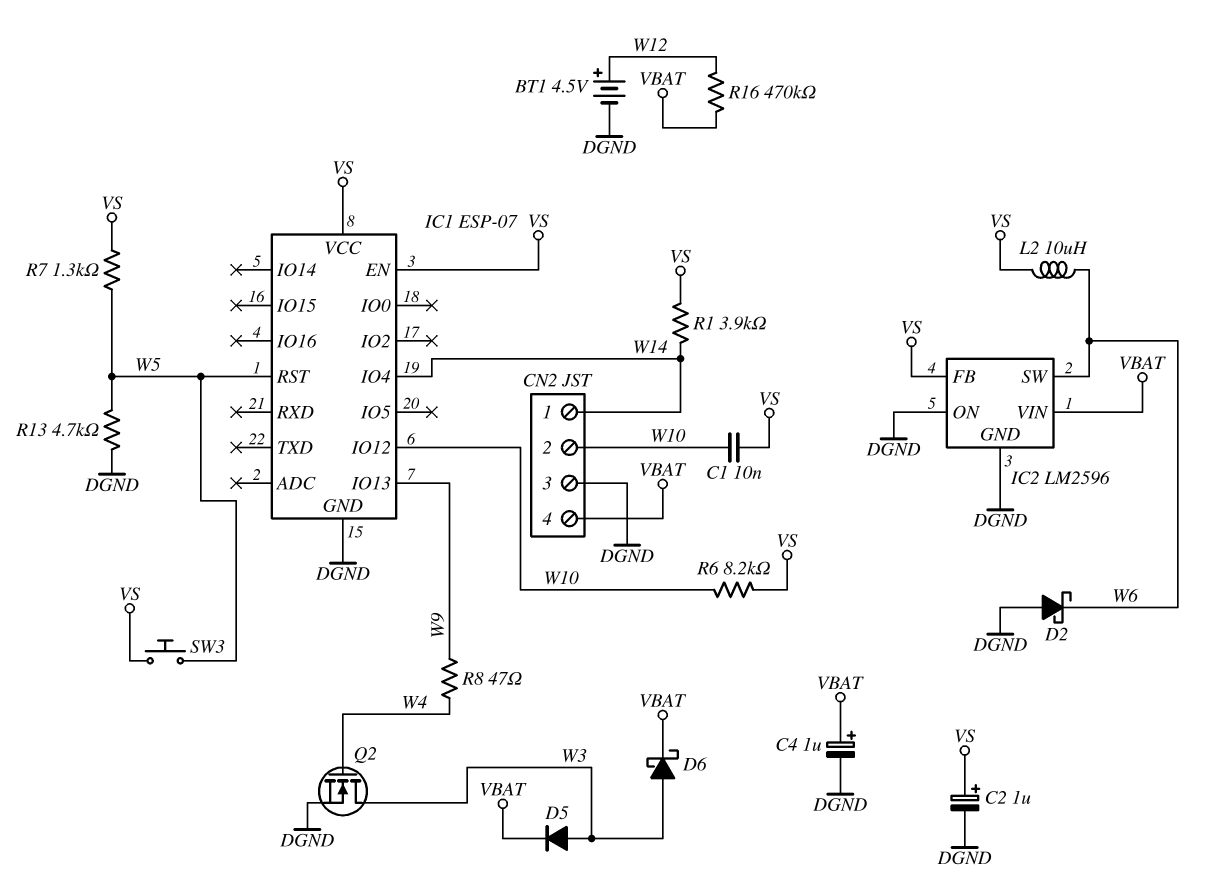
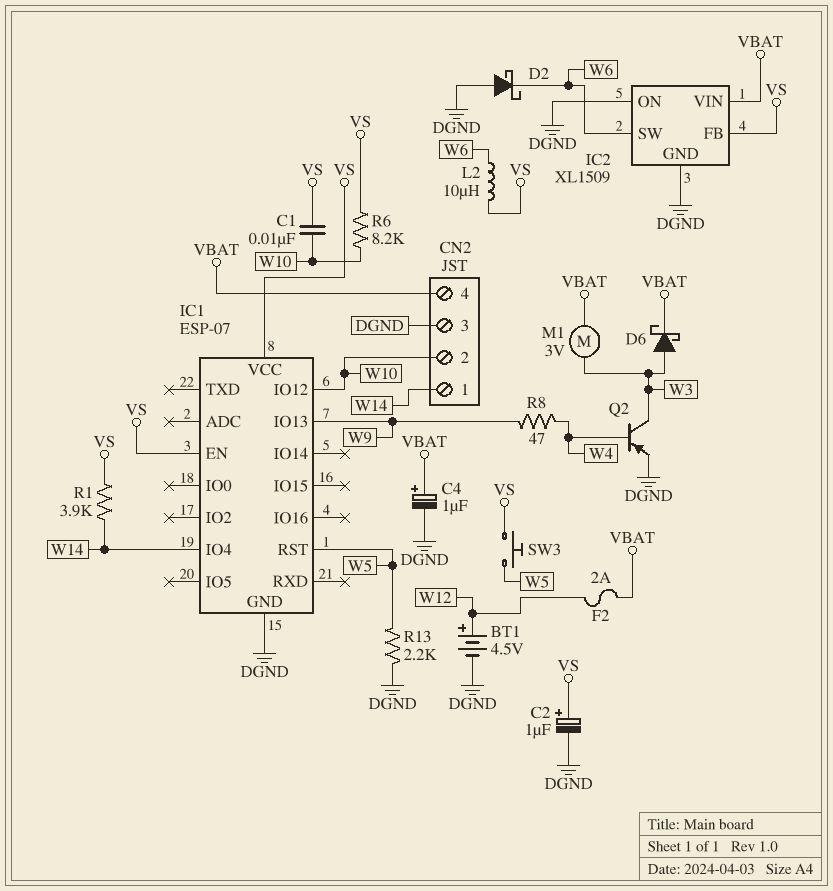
D5: diode (A W3, K VBAT) -> none
F2: none -> 2A (VBAT, W12)
IC2: LM2596 -> XL1509
M1: none -> motor 3V (VBAT, W3)
Q2: NMOS (G W4, D W3, S DGND) -> PNP (B W4, C W3, E DGND)
R7: 1.3k (VS, W5) -> none
R13: 4.7k (DGND, W5) -> 2.2k (DGND, W5)
R16: 470k (VBAT, W12) -> none

